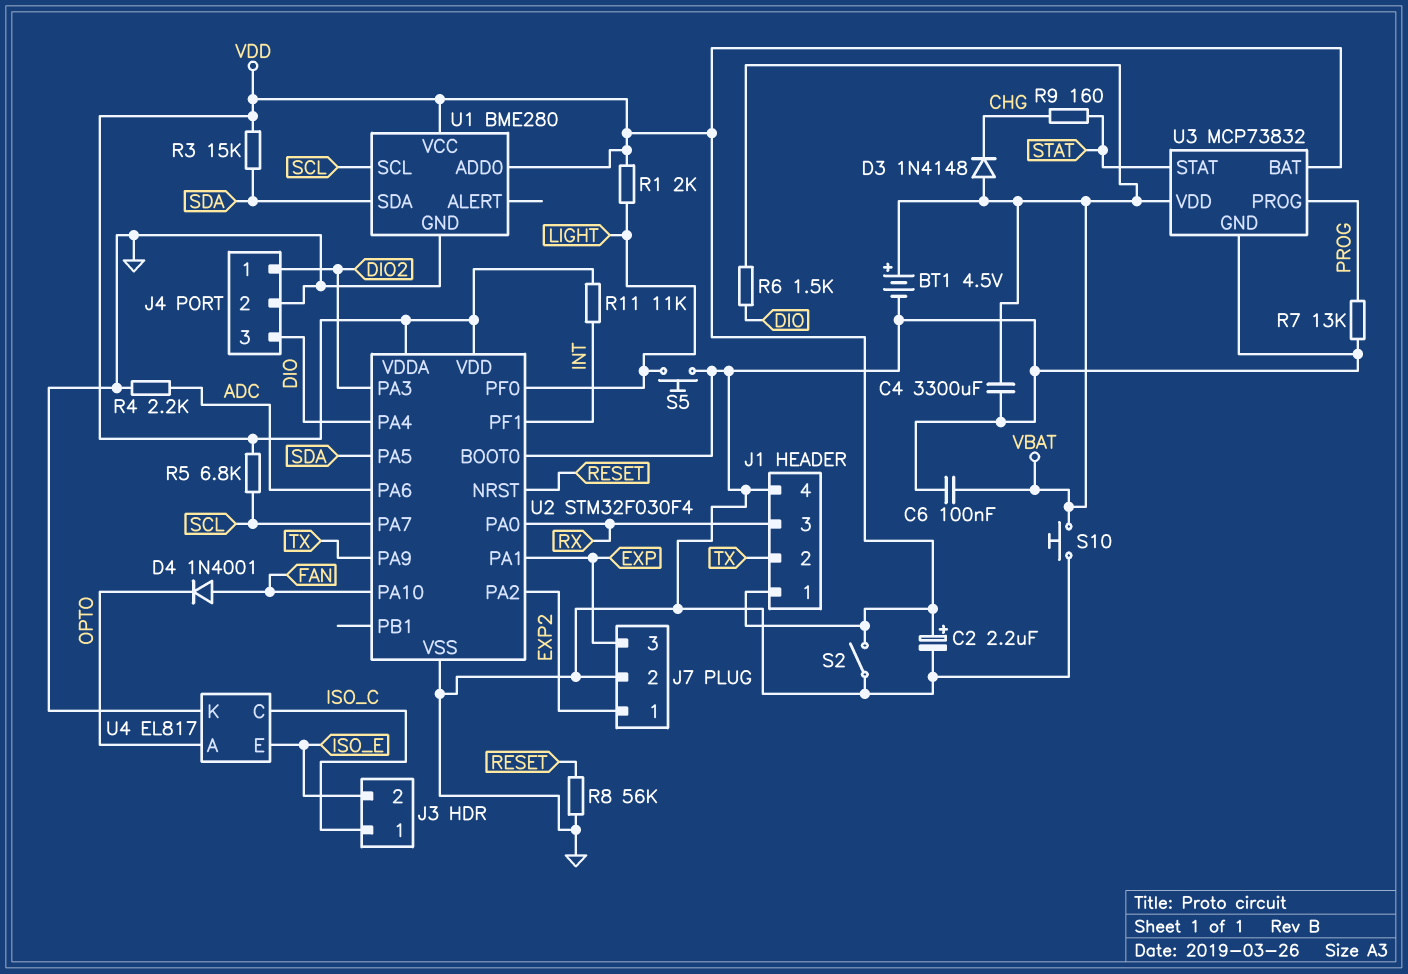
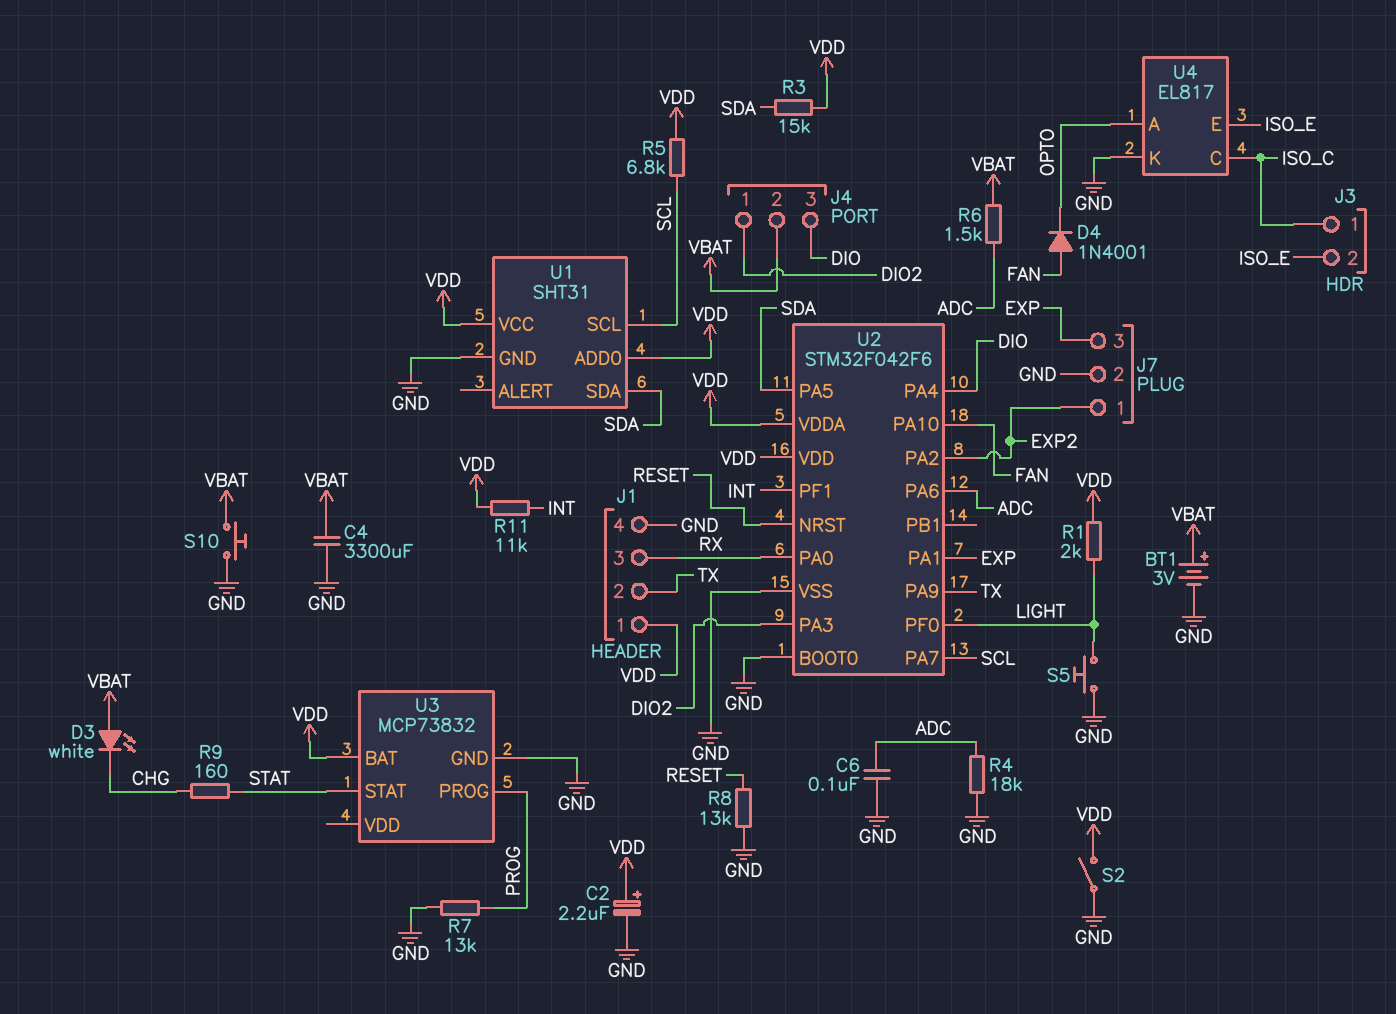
BT1: 4.5V (plus VBAT, minus GND) -> 3V (plus VBAT, minus GND)
C6: 100nF (GND, VBAT) -> 100nF (ADC, GND)
D3: diode 1N4148 (A VBAT, K CHG) -> LED white (A VBAT, K CHG)
J4 pin 2: GND -> VBAT
R4: 2.2k (ADC, GND) -> 18k (ADC, GND)
R6: 1.5k (DIO, VBAT) -> 1.5k (ADC, VBAT)
R8: 56k (GND, RESET) -> 13k (GND, RESET)
U1: BME280 -> SHT31
U2: STM32F030F4 -> STM32F042F6
U3 pin VDD: VBAT -> none

